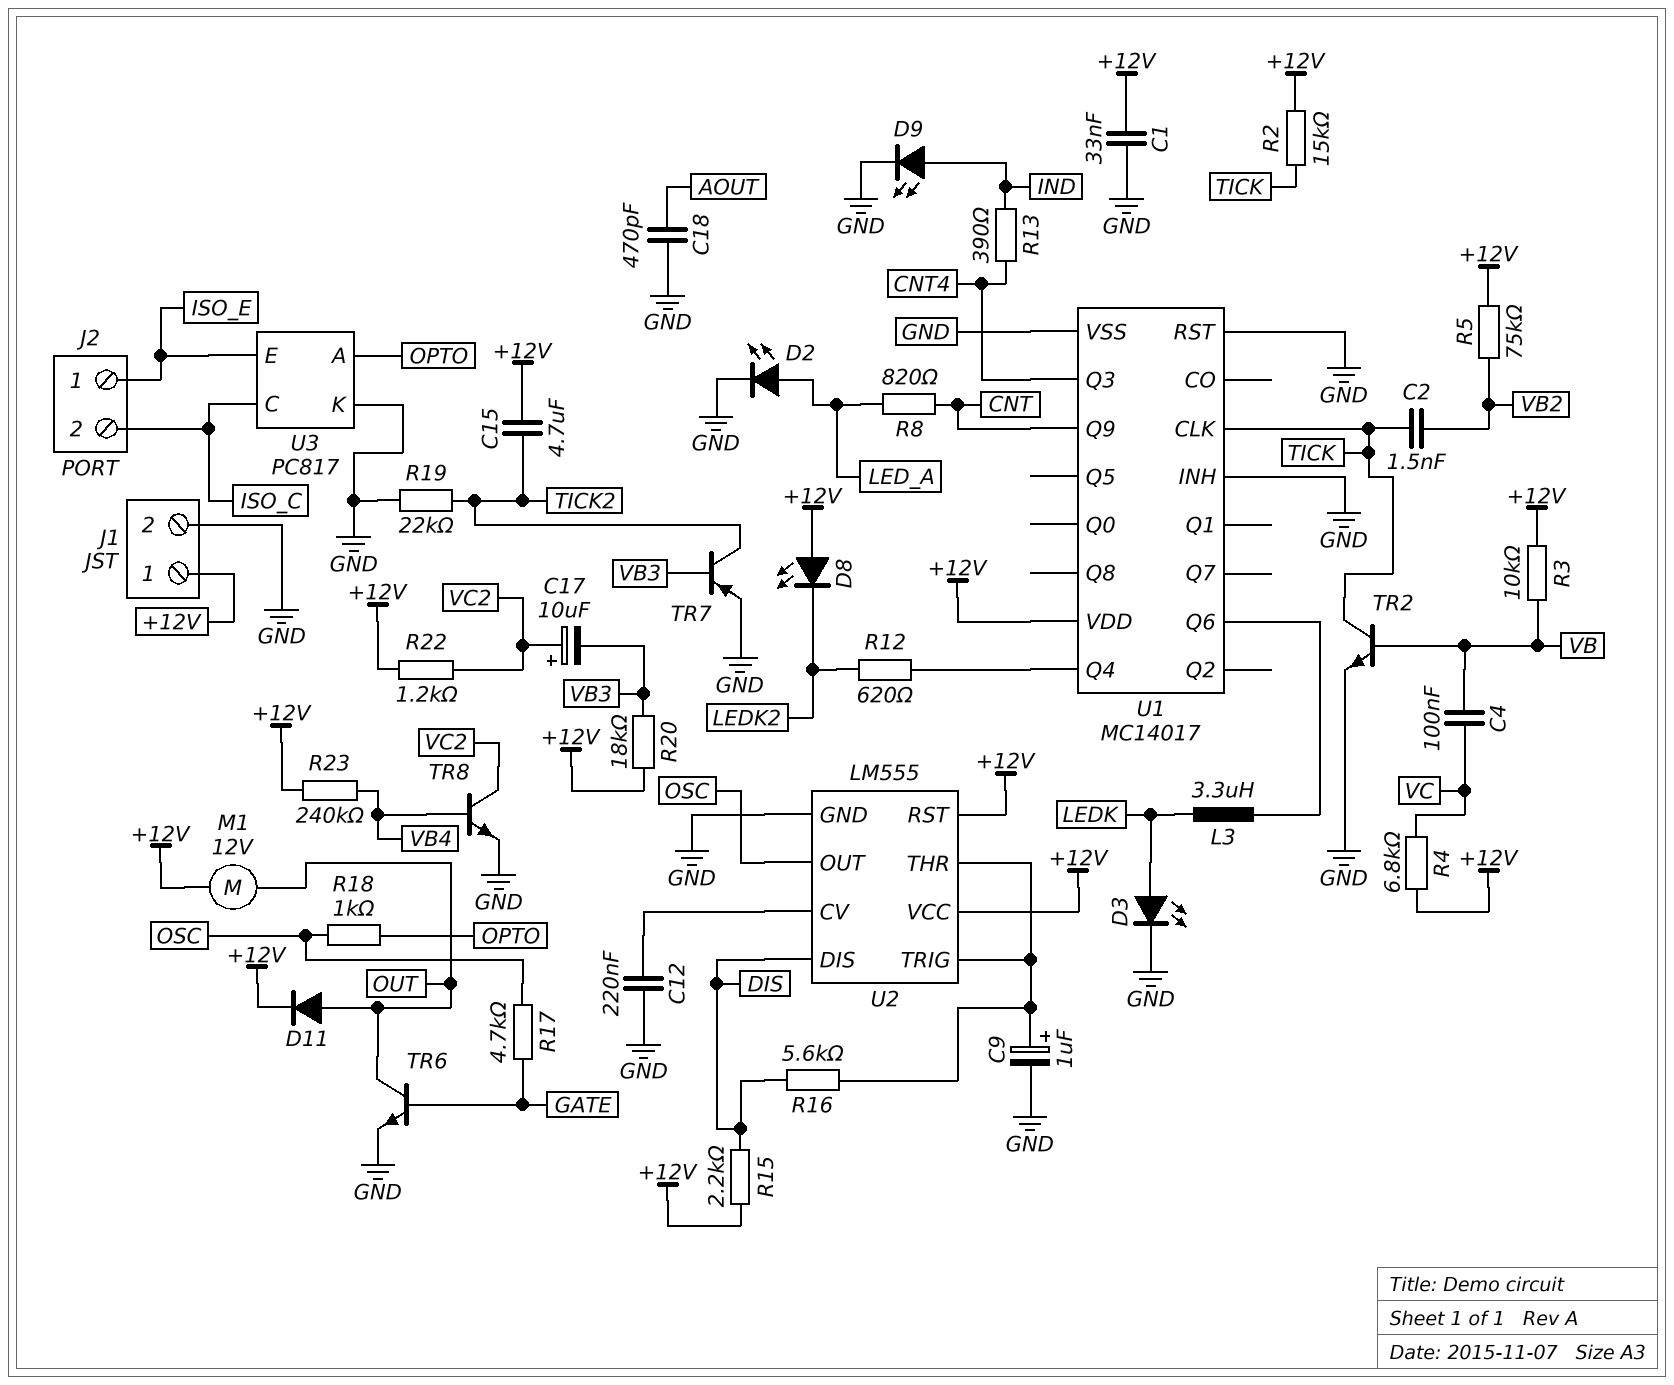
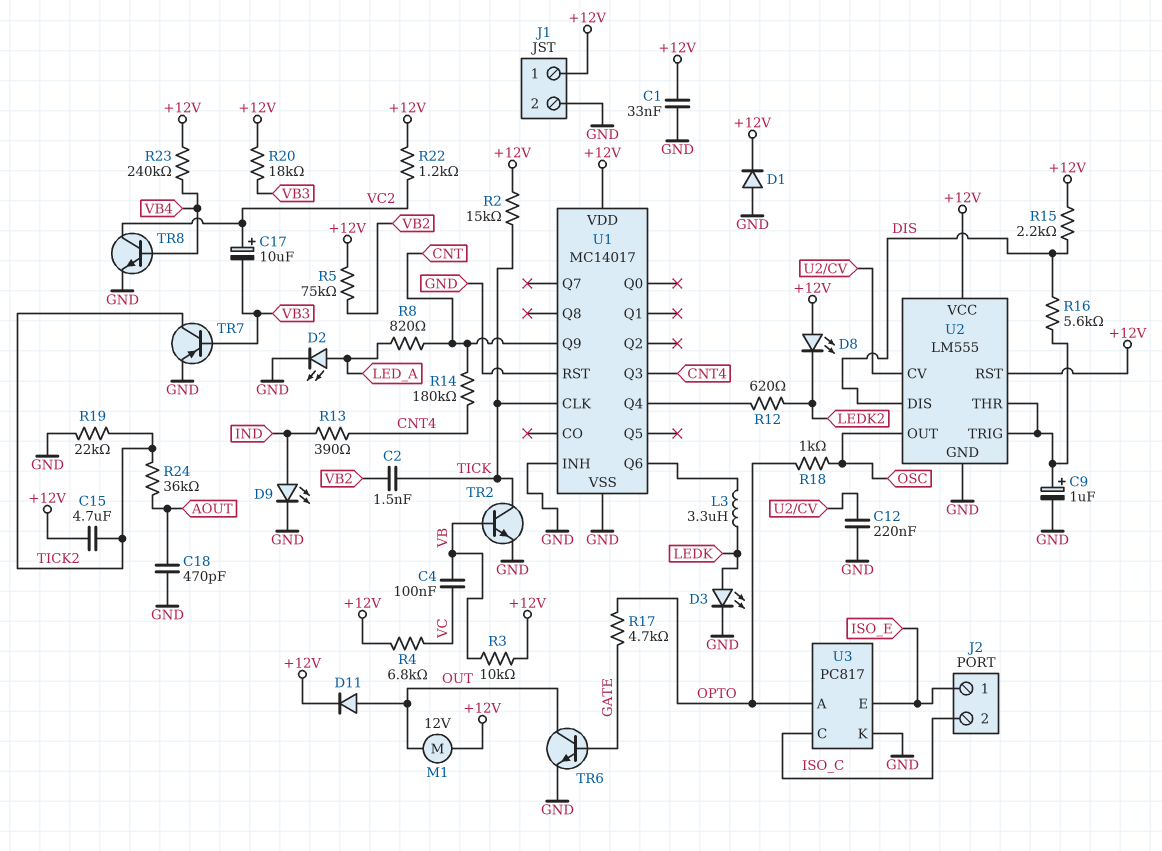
D1: none -> diode (A GND, K +12V)
R14: none -> 180k (CNT, CNT4)
R17: 4.7k (GATE, OSC) -> 4.7k (GATE, OPTO)
R24: none -> 36k (AOUT, TICK2)

